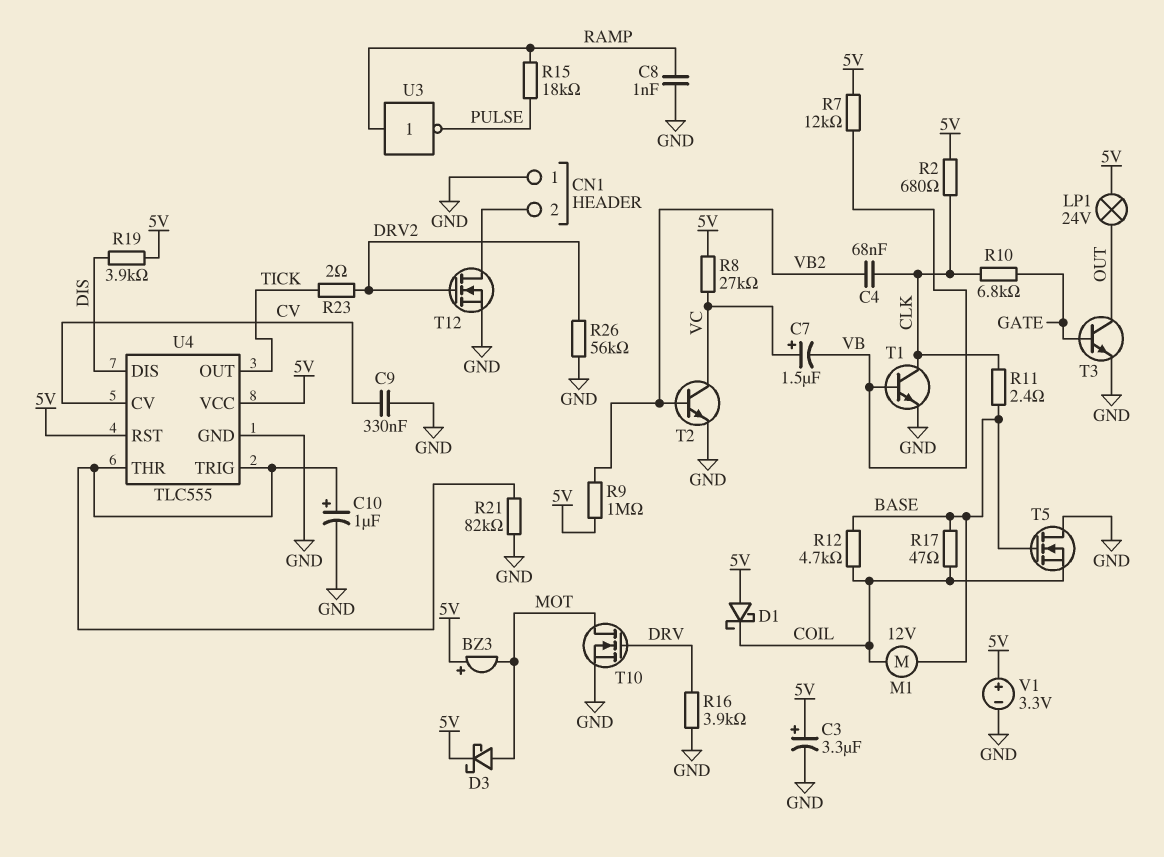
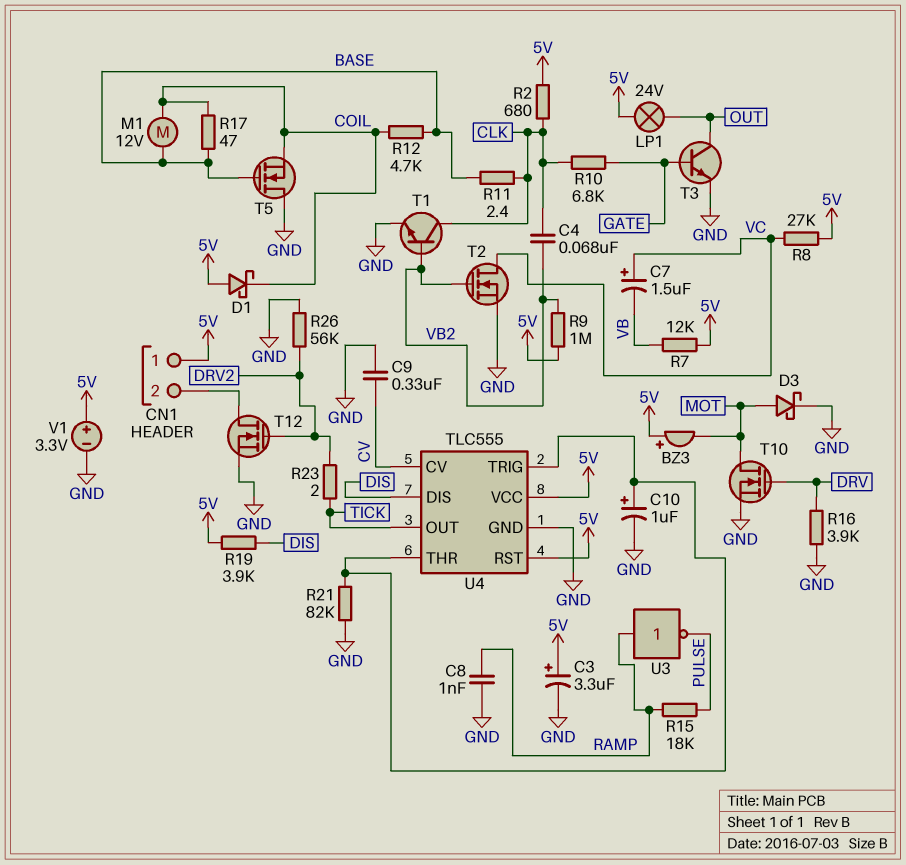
CN1 pin 1: GND -> 5V
D3: schottky (A MOT, K 5V) -> schottky (A MOT, K GND)
T1: NPN (B VB, C CLK, E GND) -> NPN (B VB2, C CLK, E GND)
T2: NPN (B VB2, C VC, E GND) -> NMOS (G VB2, D VC, S GND)

